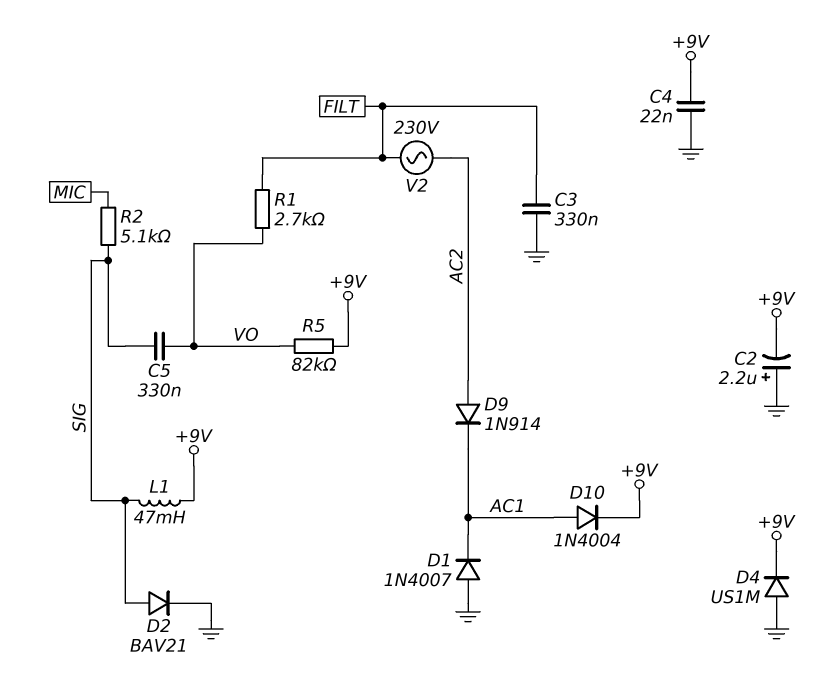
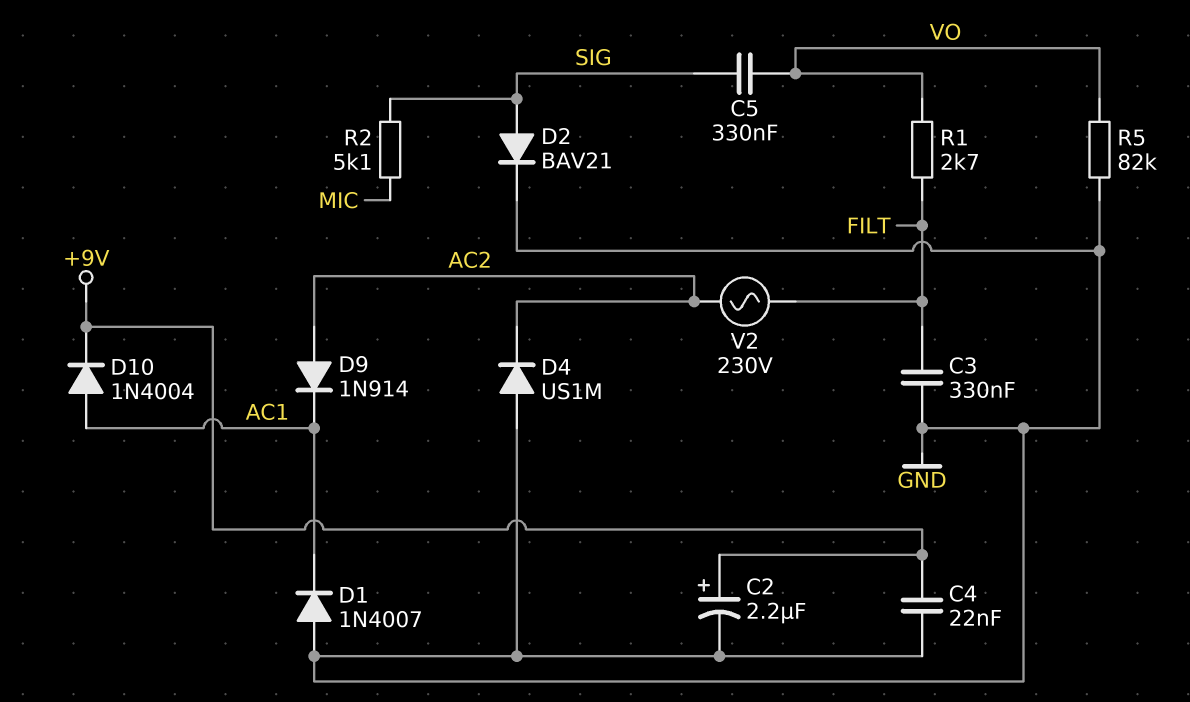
C2: 2.2uF (plus GND, minus +9V) -> 2.2uF (plus +9V, minus GND)
D4: diode US1M (A GND, K +9V) -> diode US1M (A GND, K AC2)
L1: 47mH (+9V, SIG) -> none
R5: 82k (+9V, VO) -> 82k (GND, VO)

